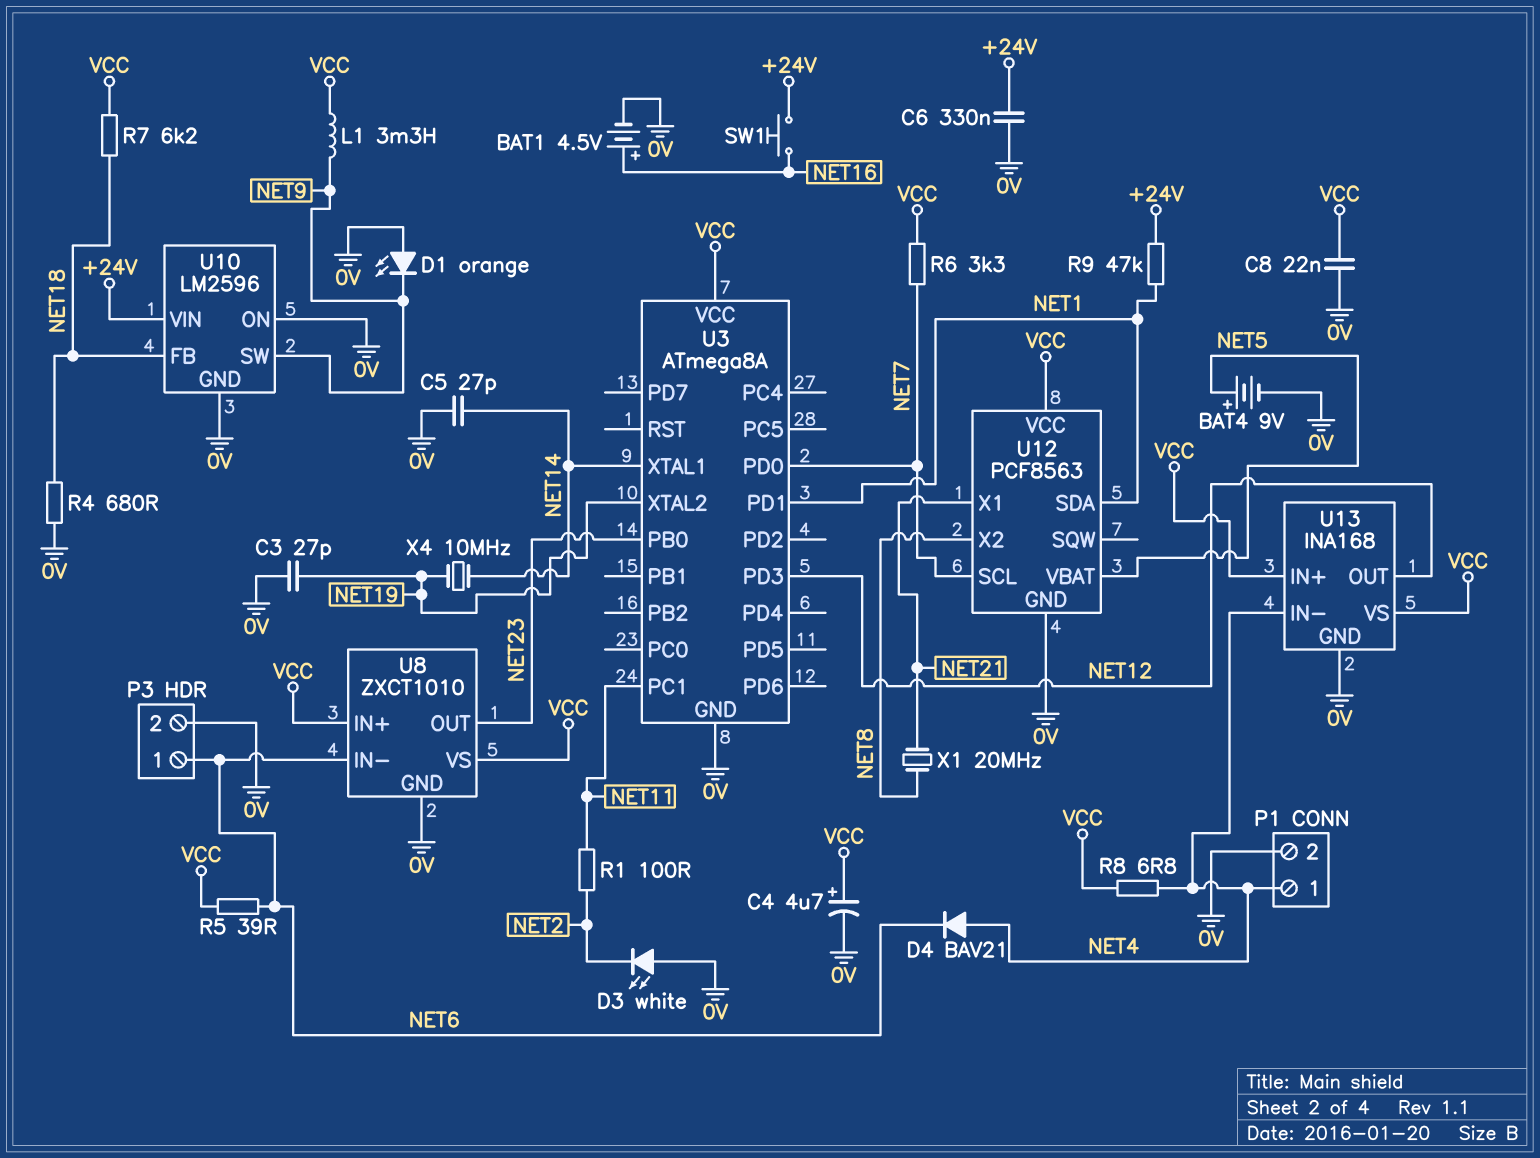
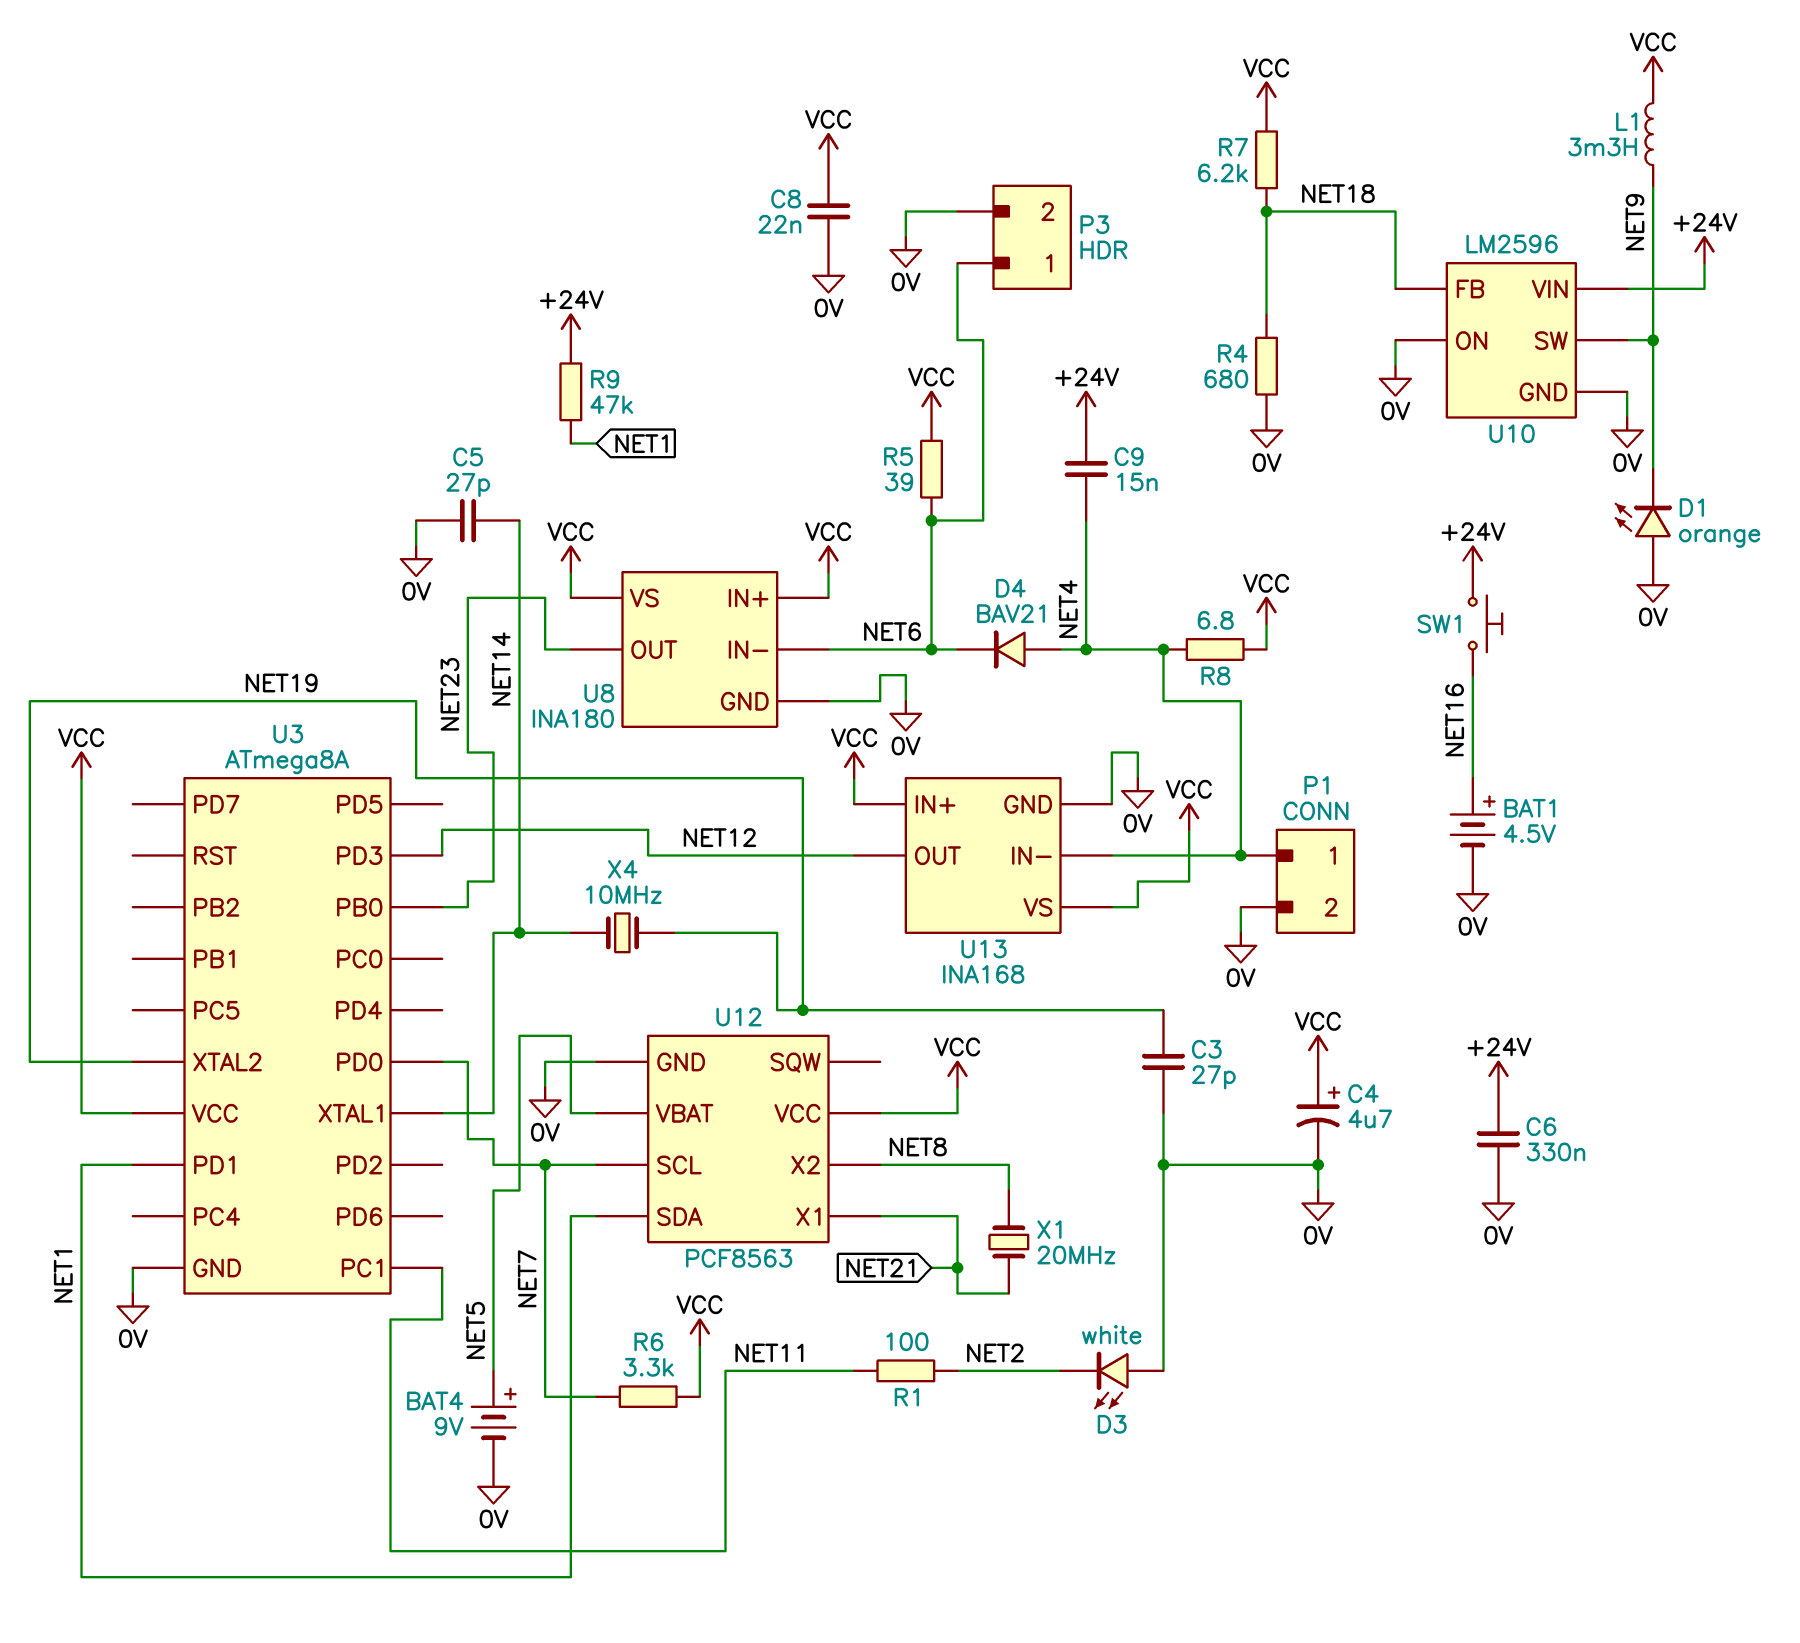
C9: none -> 15nF (+24V, NET4)
U8: ZXCT1010 -> INA180

